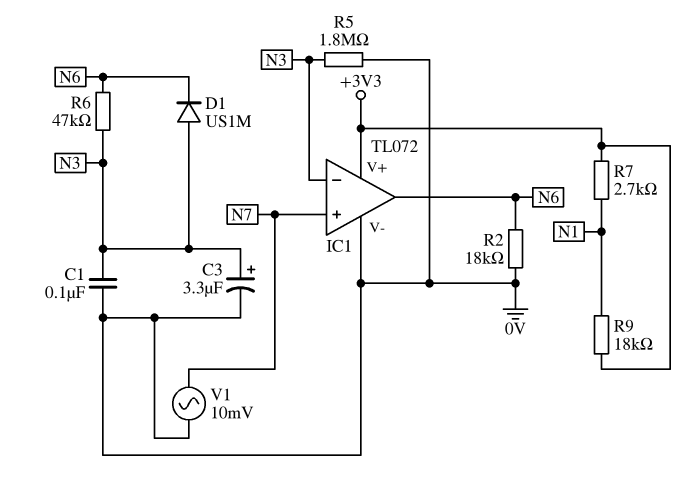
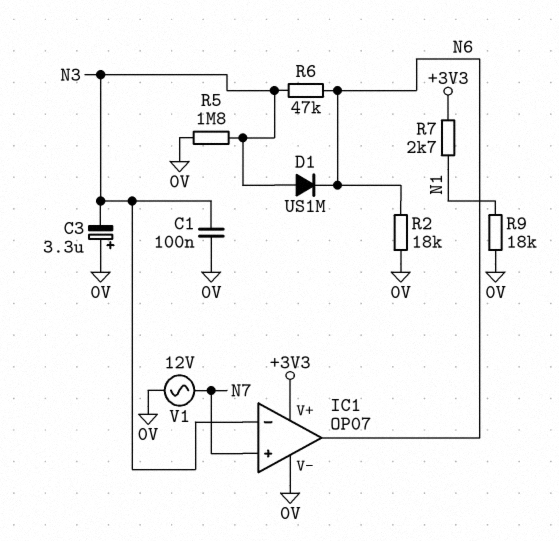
C3: 3.3uF (plus N3, minus 0V) -> 3.3uF (plus 0V, minus N3)
IC1: TL072 -> OP07
R9: 18k (+3V3, N1) -> 18k (0V, N1)
V1: AC 10mV (0V, N7) -> AC 12V (0V, N7)

